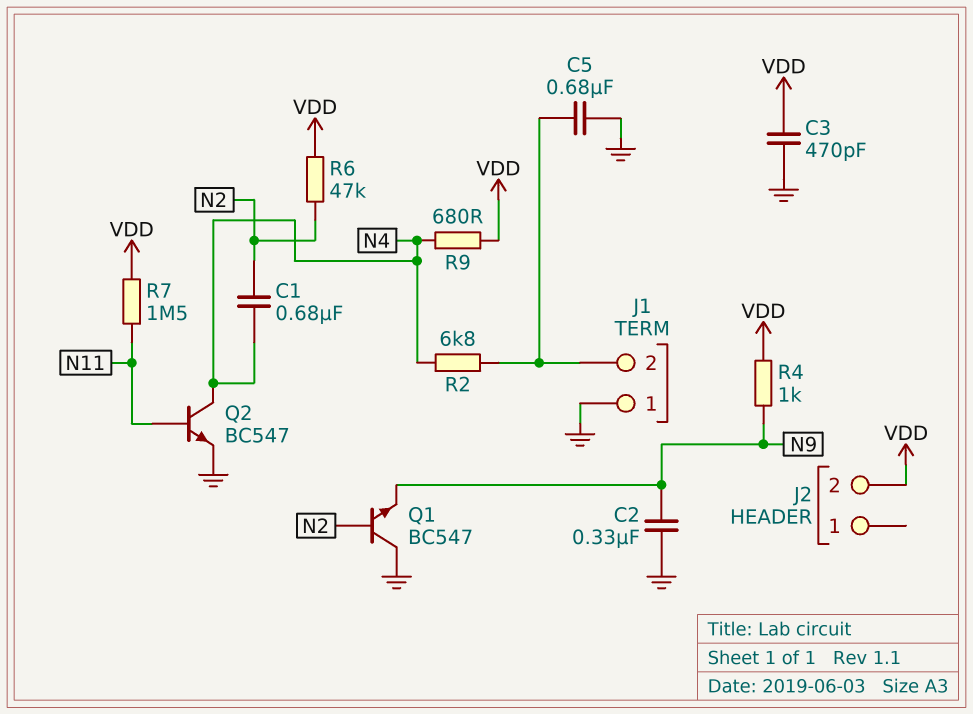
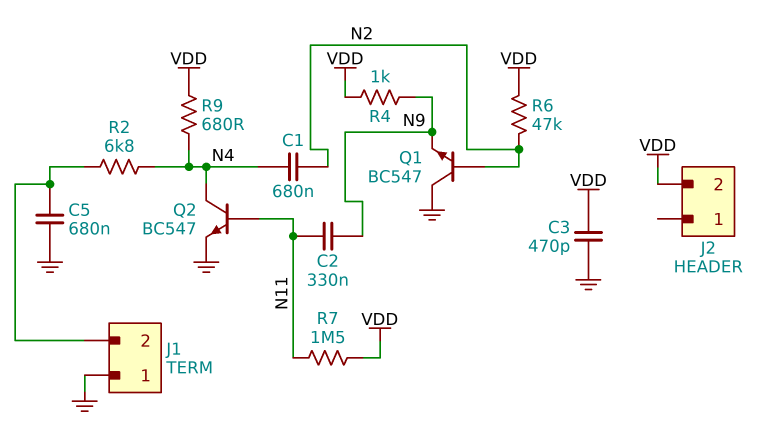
C2: 330nF (GND, N9) -> 330nF (N9, N11)

